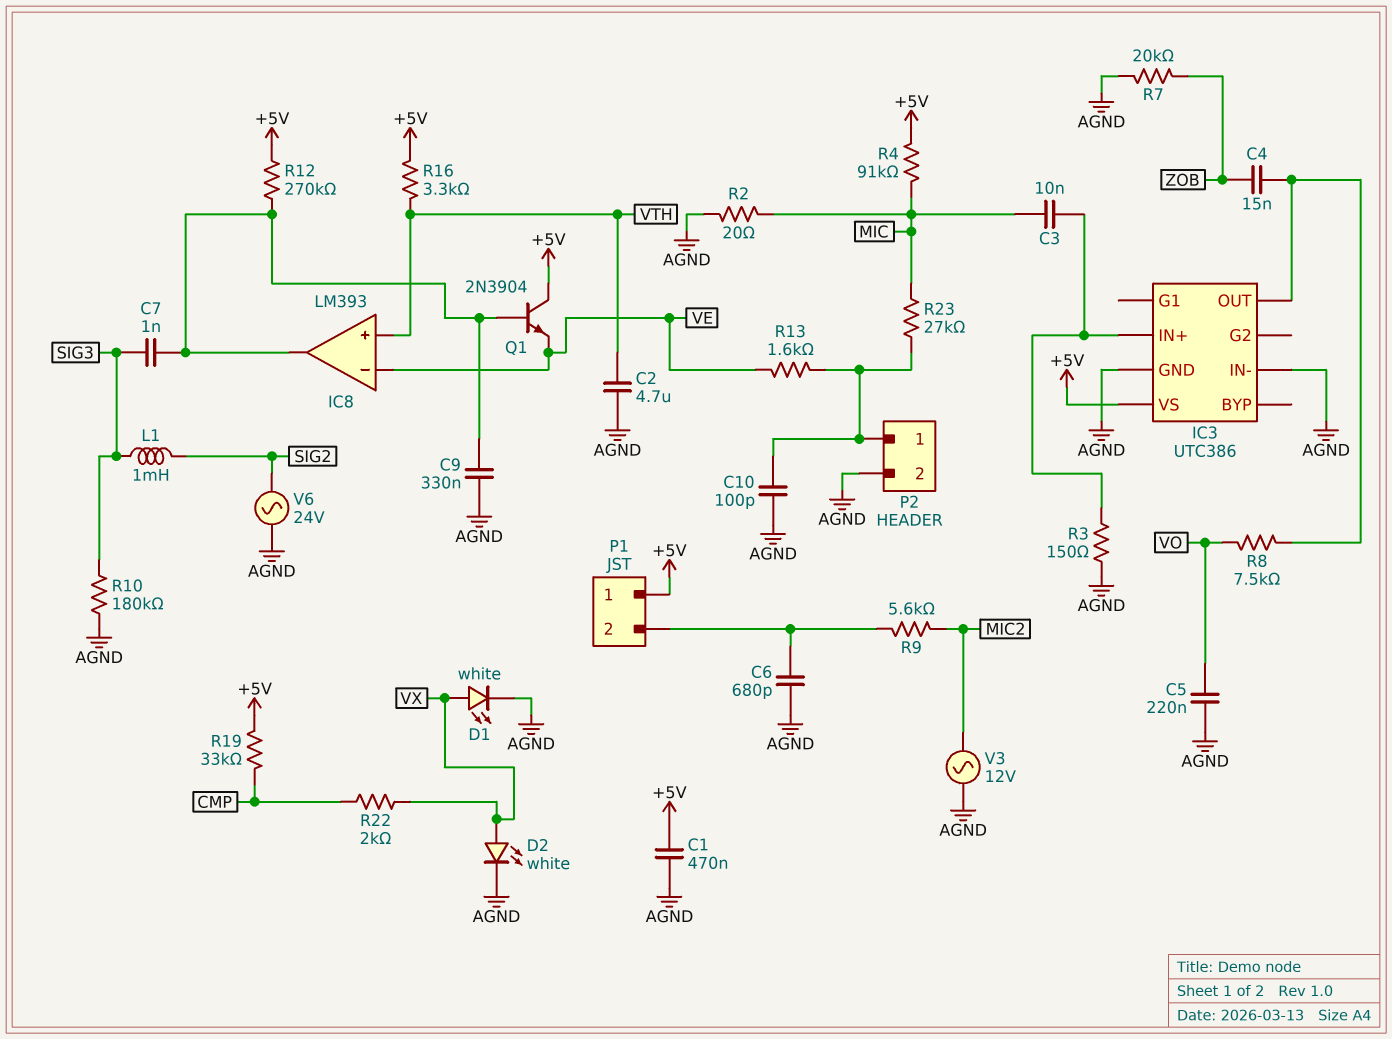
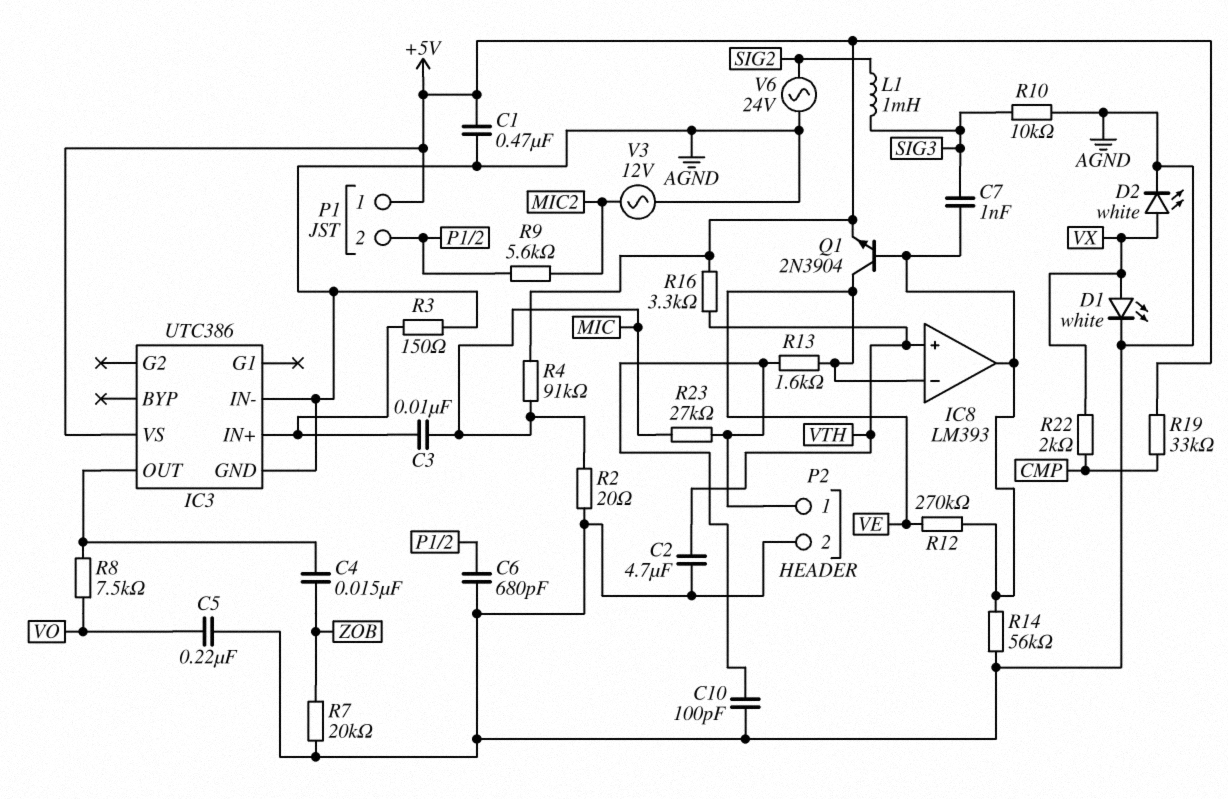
C9: 330nF (AGND, IC8/out) -> none
Q1: NPN 2N3904 (B IC8/out, C +5V, E VE) -> NPN 2N3904 (B IC8/out, C VE, E +5V)
R10: 180k (AGND, SIG3) -> 10k (AGND, SIG3)
R12: 270k (+5V, IC8/out) -> 270k (IC8/out, VE)
R14: none -> 56k (AGND, IC8/out)

